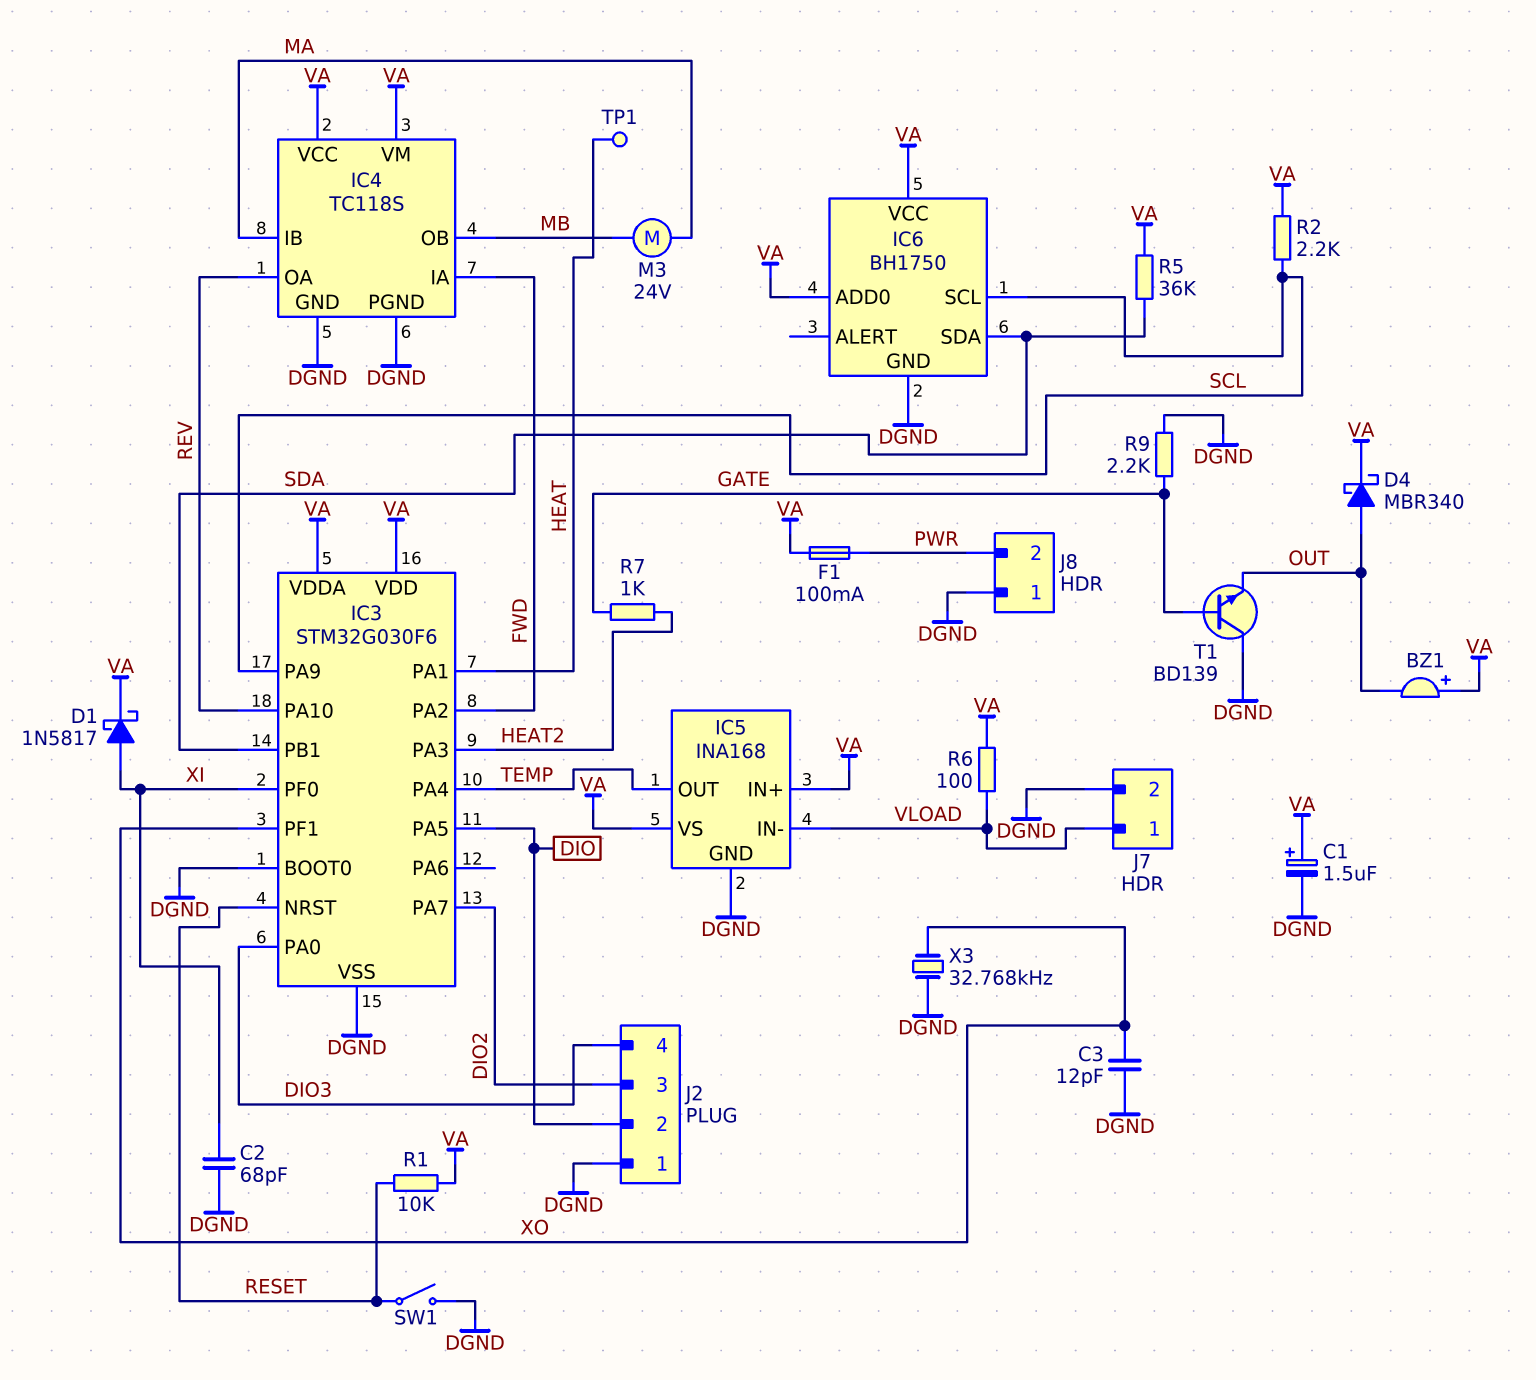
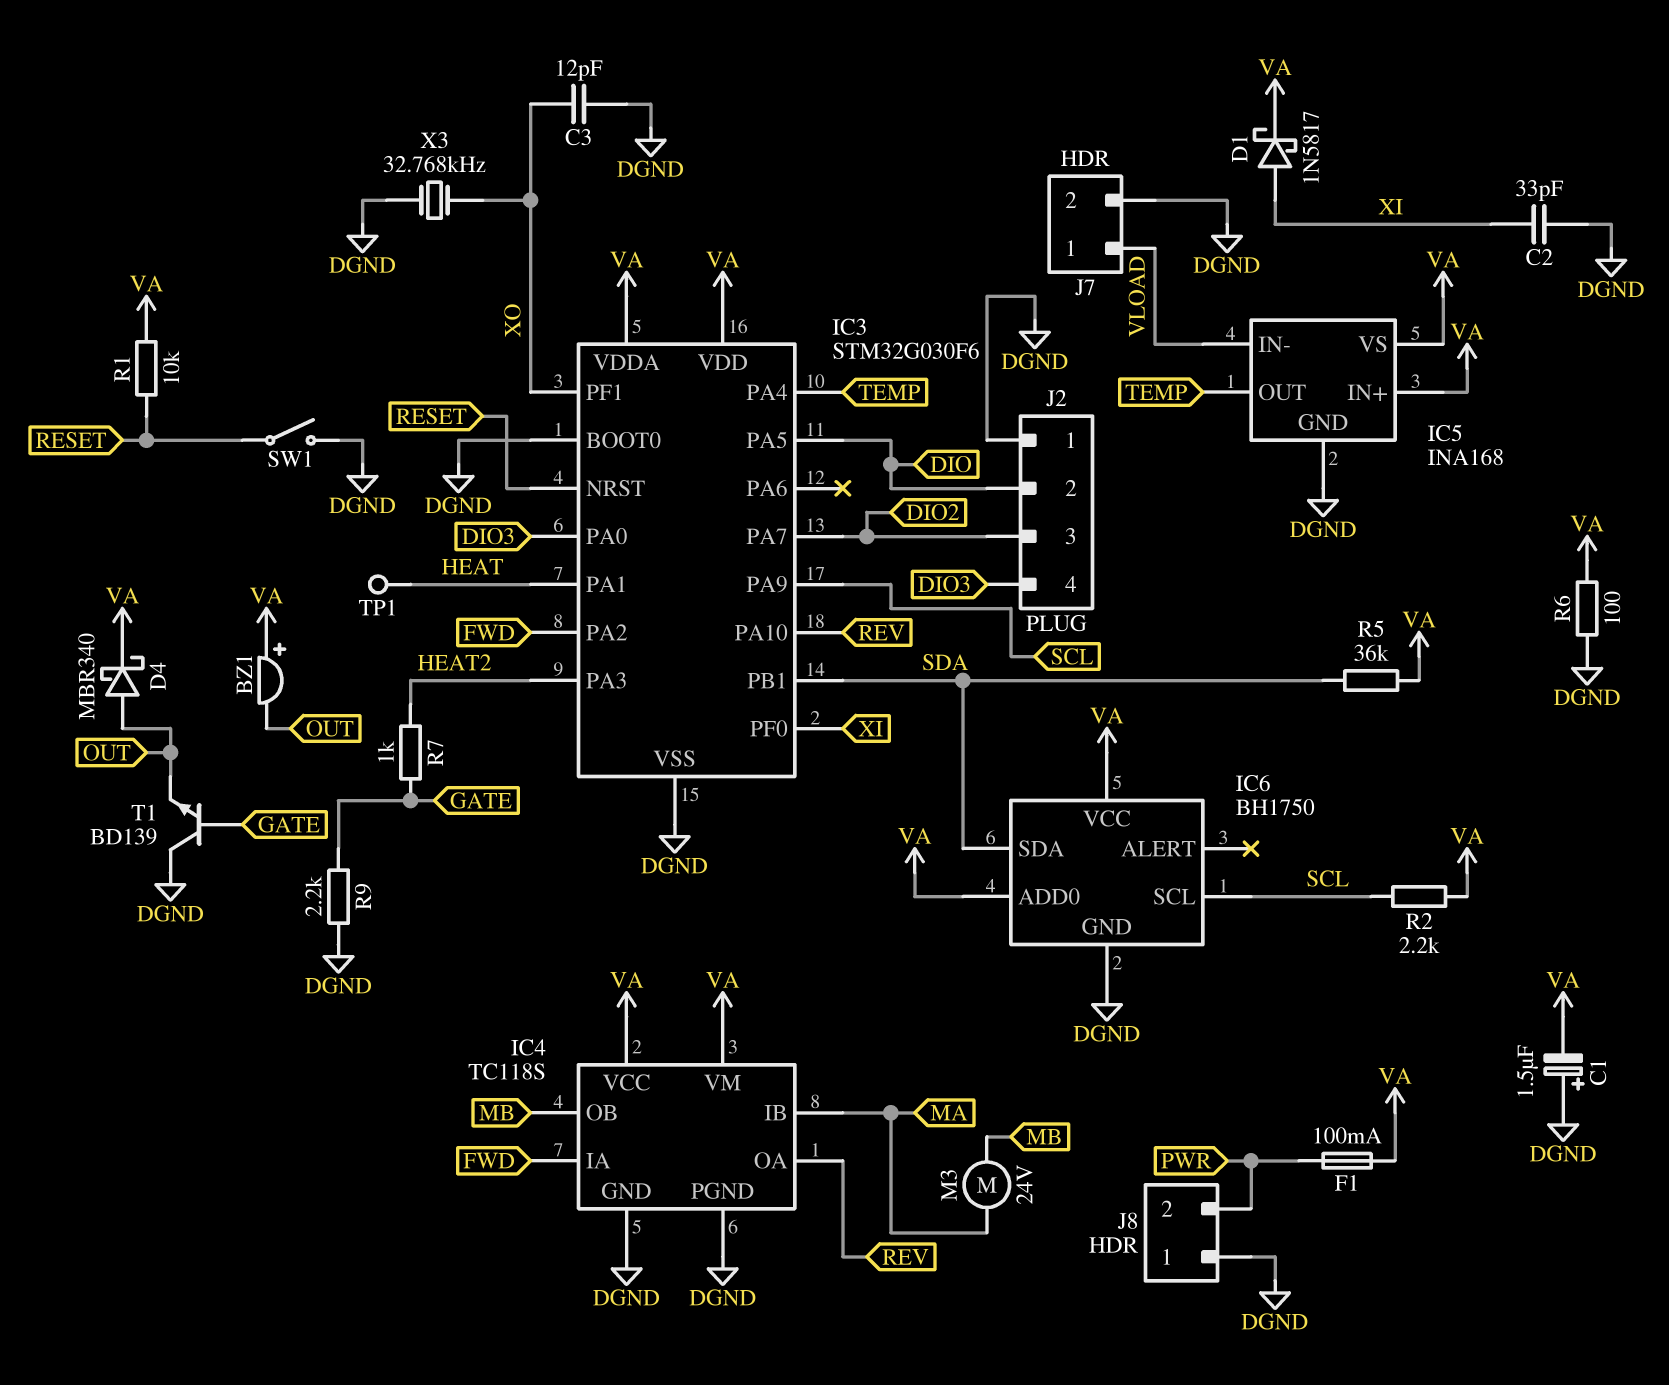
C1: 1.5uF (plus VA, minus DGND) -> 1.5uF (plus DGND, minus VA)
C2: 68pF (DGND, XI) -> 33pF (DGND, XI)
R6: 100 (VA, VLOAD) -> 100 (DGND, VA)

